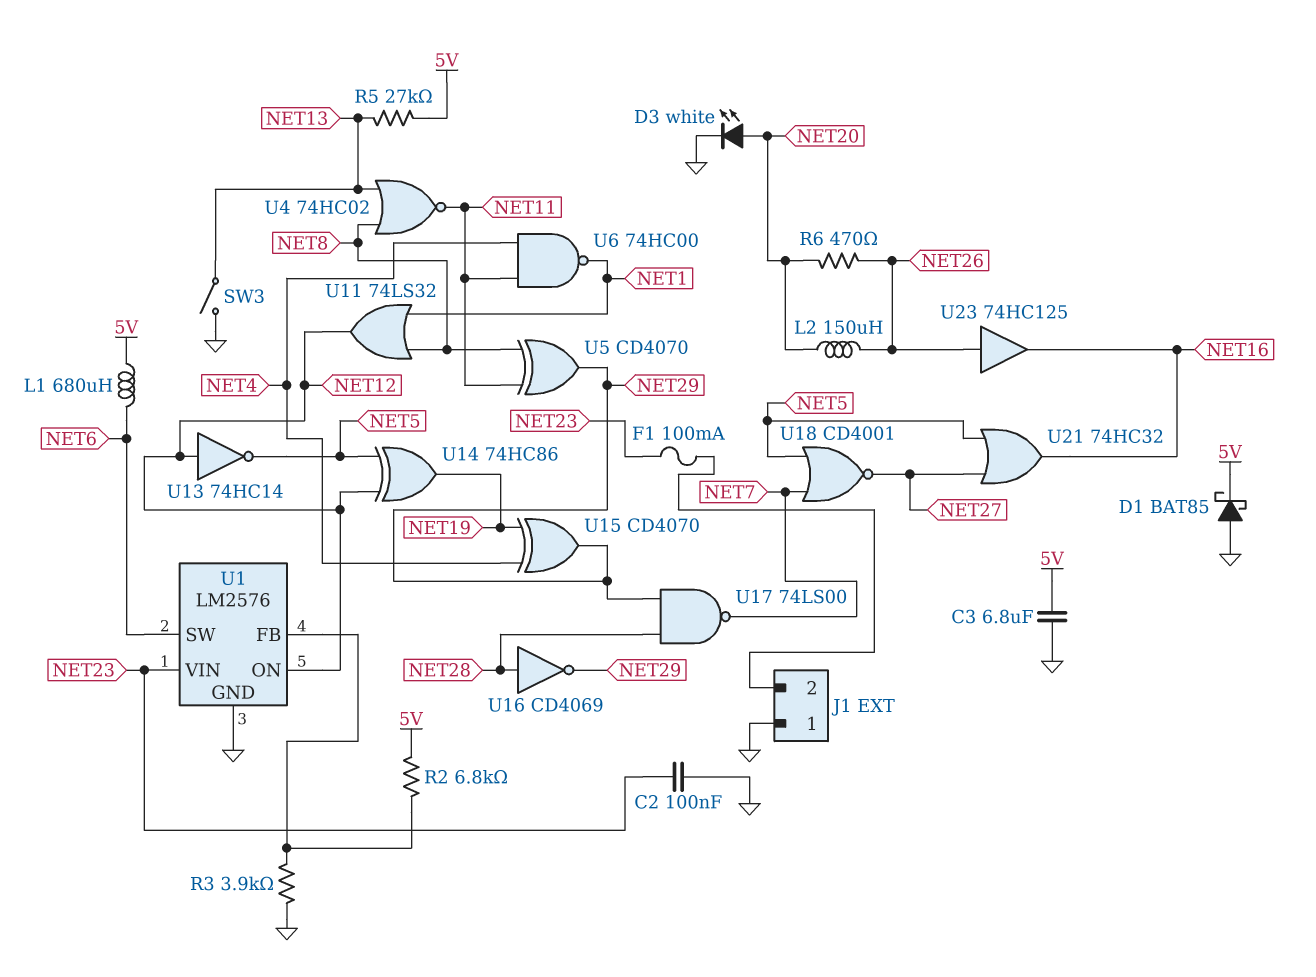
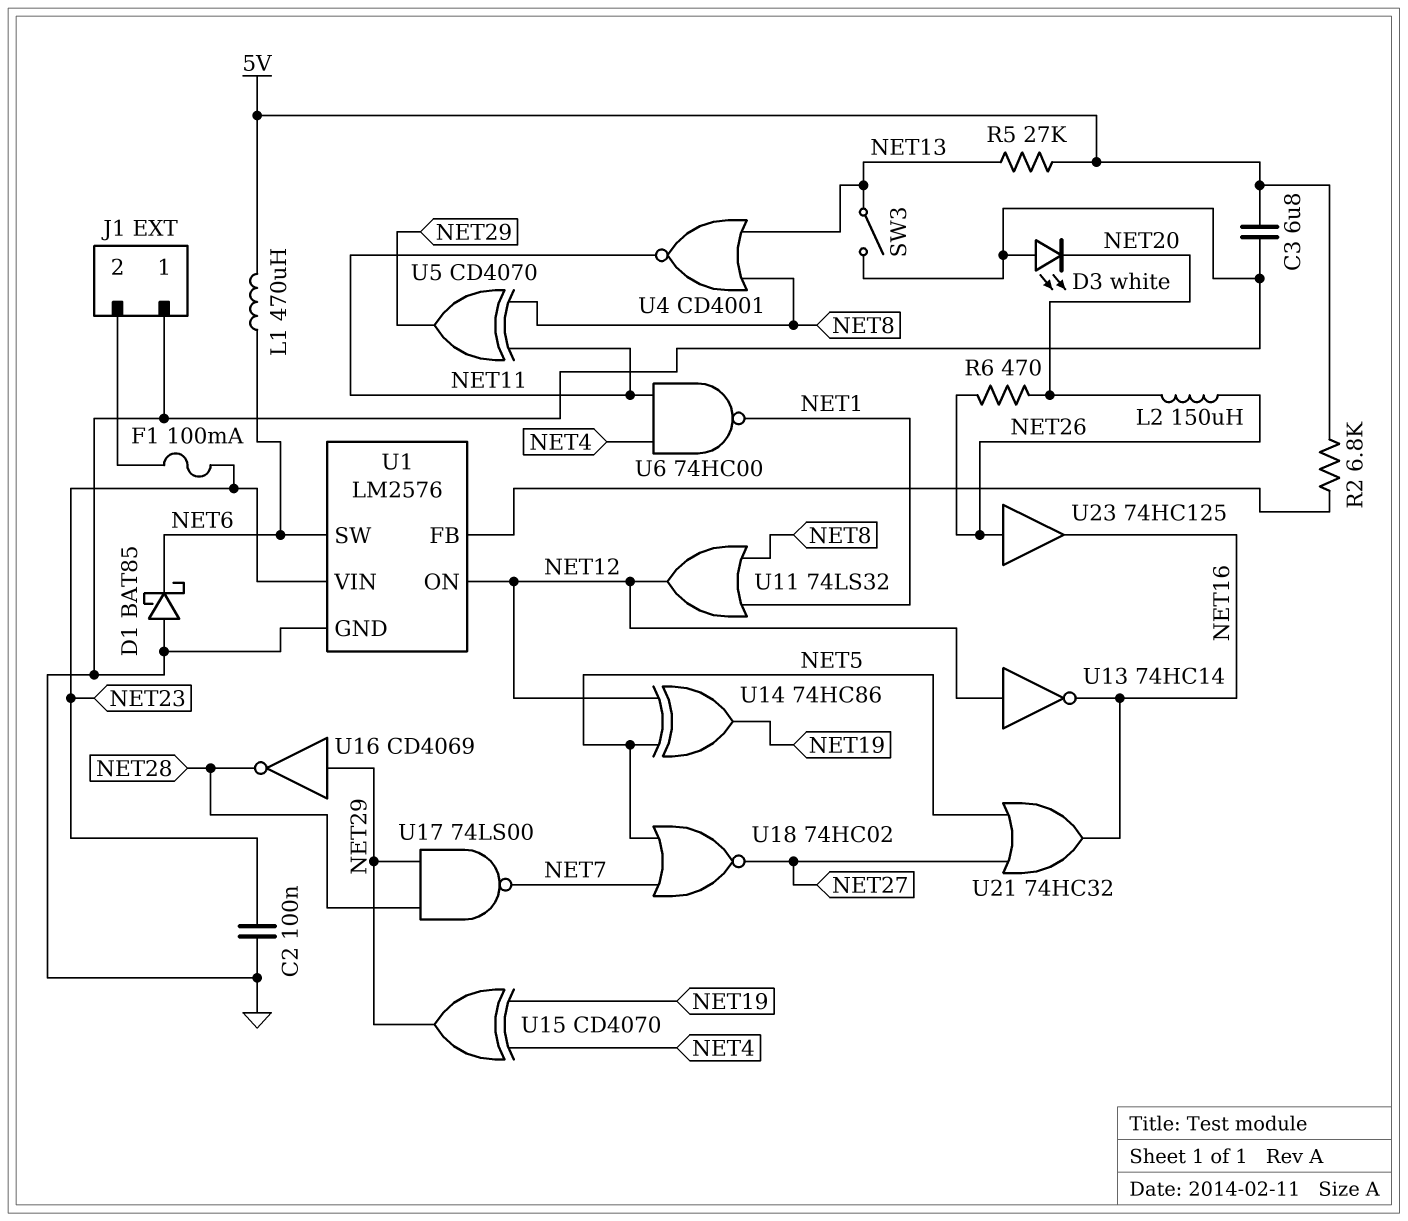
D1: schottky BAT85 (A GND, K 5V) -> schottky BAT85 (A GND, K NET6)
D3: LED white (A NET20, K GND) -> LED white (A GND, K NET20)
L1: 680uH (5V, NET6) -> 470uH (5V, NET6)
R3: 3.9k (GND, U1/FB) -> none
U4: NOR 74HC02 (in NET8, in NET13, out NET11) -> NOR CD4001 (in NET8, in NET13, out NET11)
U13: NOT 74HC14 (in NET12, out NET5) -> NOT 74HC14 (in NET12, out NET16)
U16: NOT CD4069 (in NET28, out NET29) -> NOT CD4069 (in NET29, out NET28)
U18: NOR CD4001 (in NET5, in NET7, out NET27) -> NOR 74HC02 (in NET5, in NET7, out NET27)

